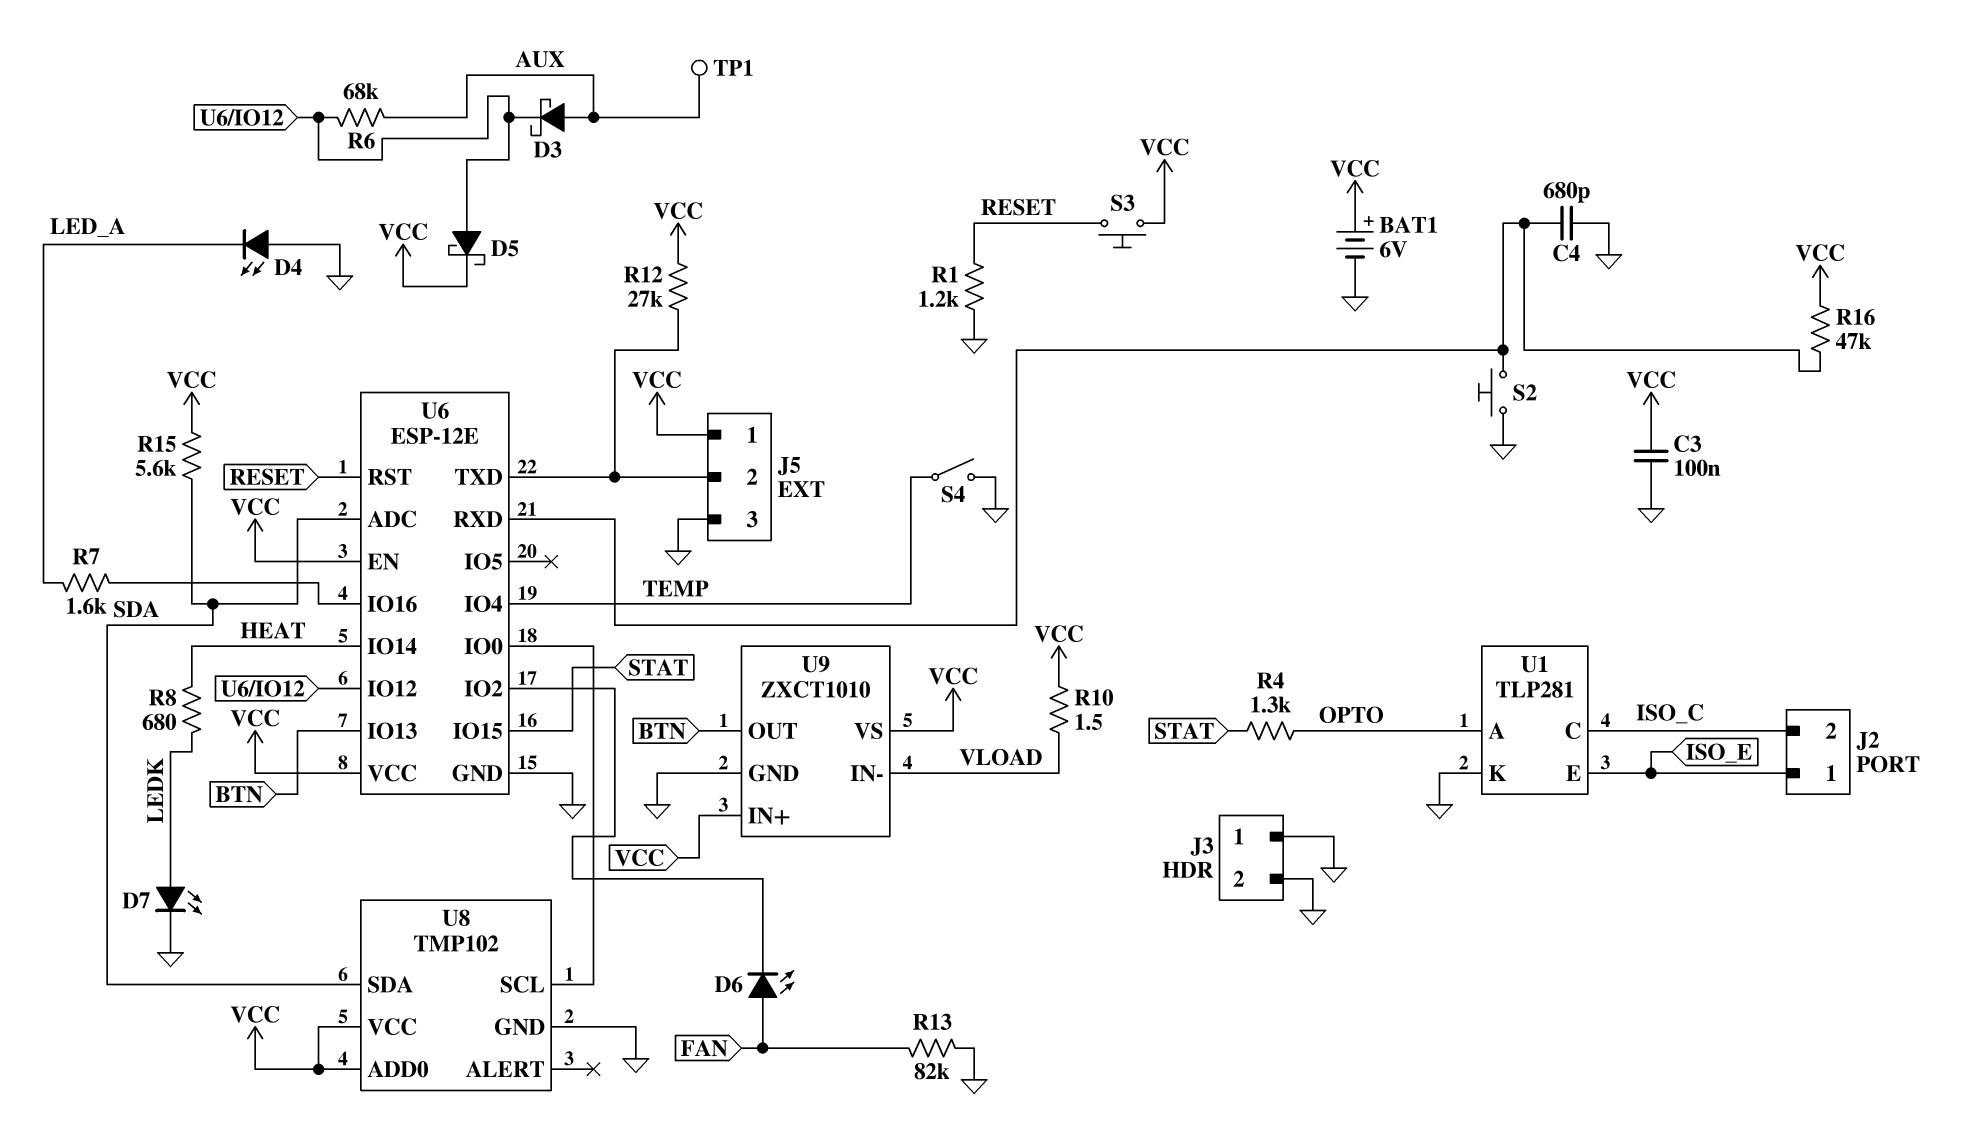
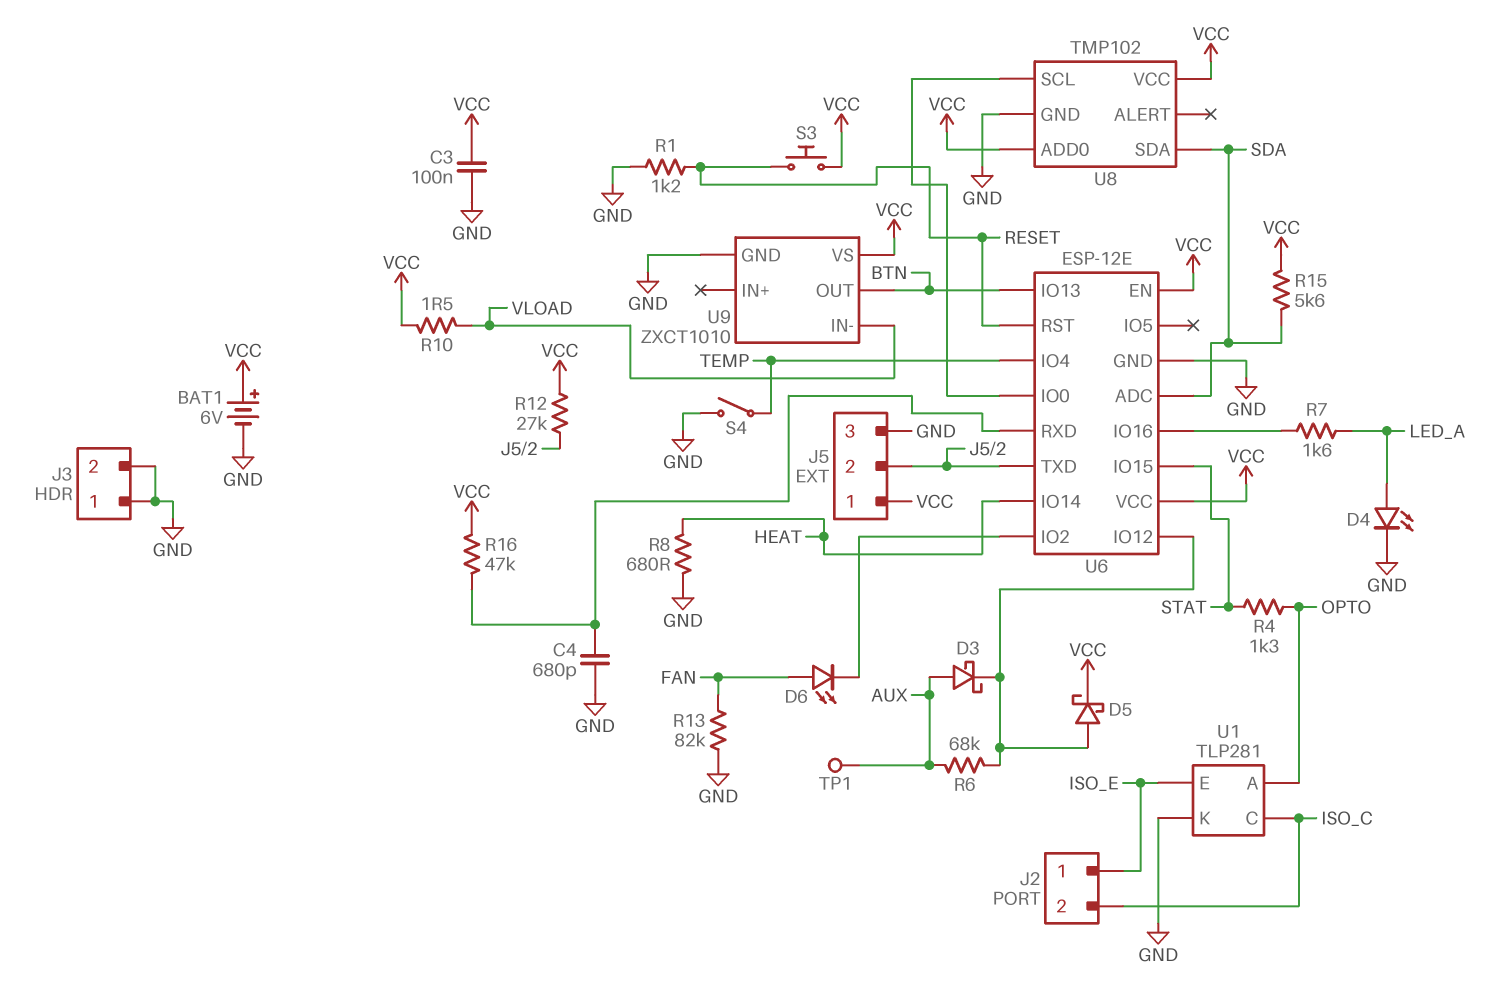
D4: LED (A GND, K LED_A) -> LED (A LED_A, K GND)
D7: LED (A LEDK, K GND) -> none
R8: 680 (HEAT, LEDK) -> 680 (GND, HEAT)
S2: button (GND, U6/RXD) -> none
U9 pin IN+: VCC -> none

